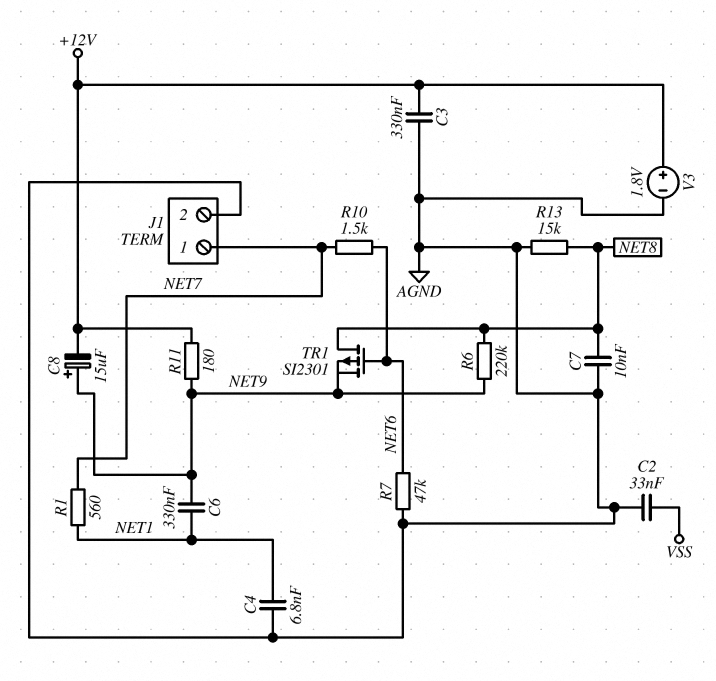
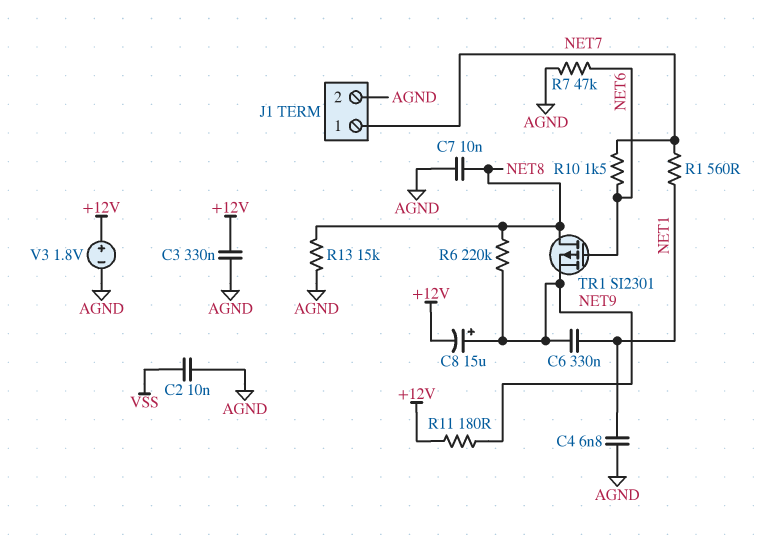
C2: 33nF (AGND, VSS) -> 10nF (AGND, VSS)

